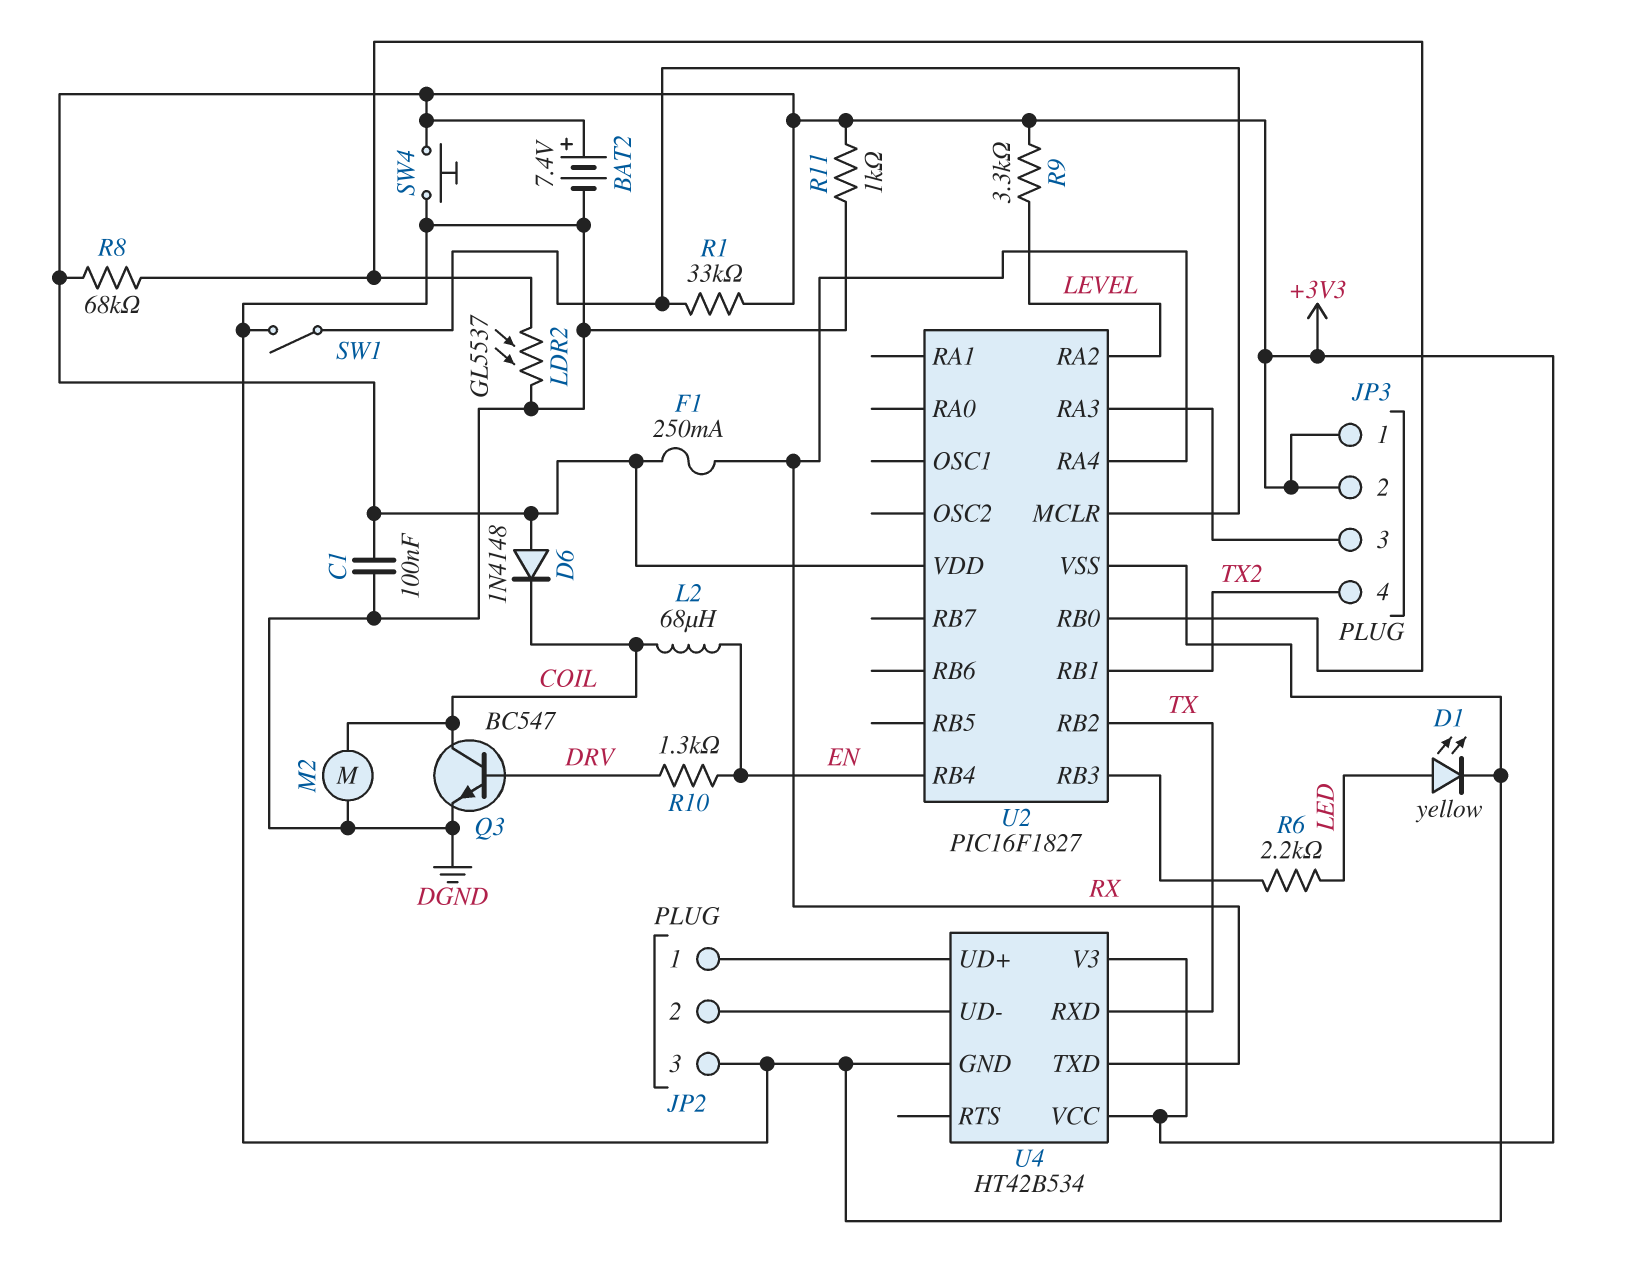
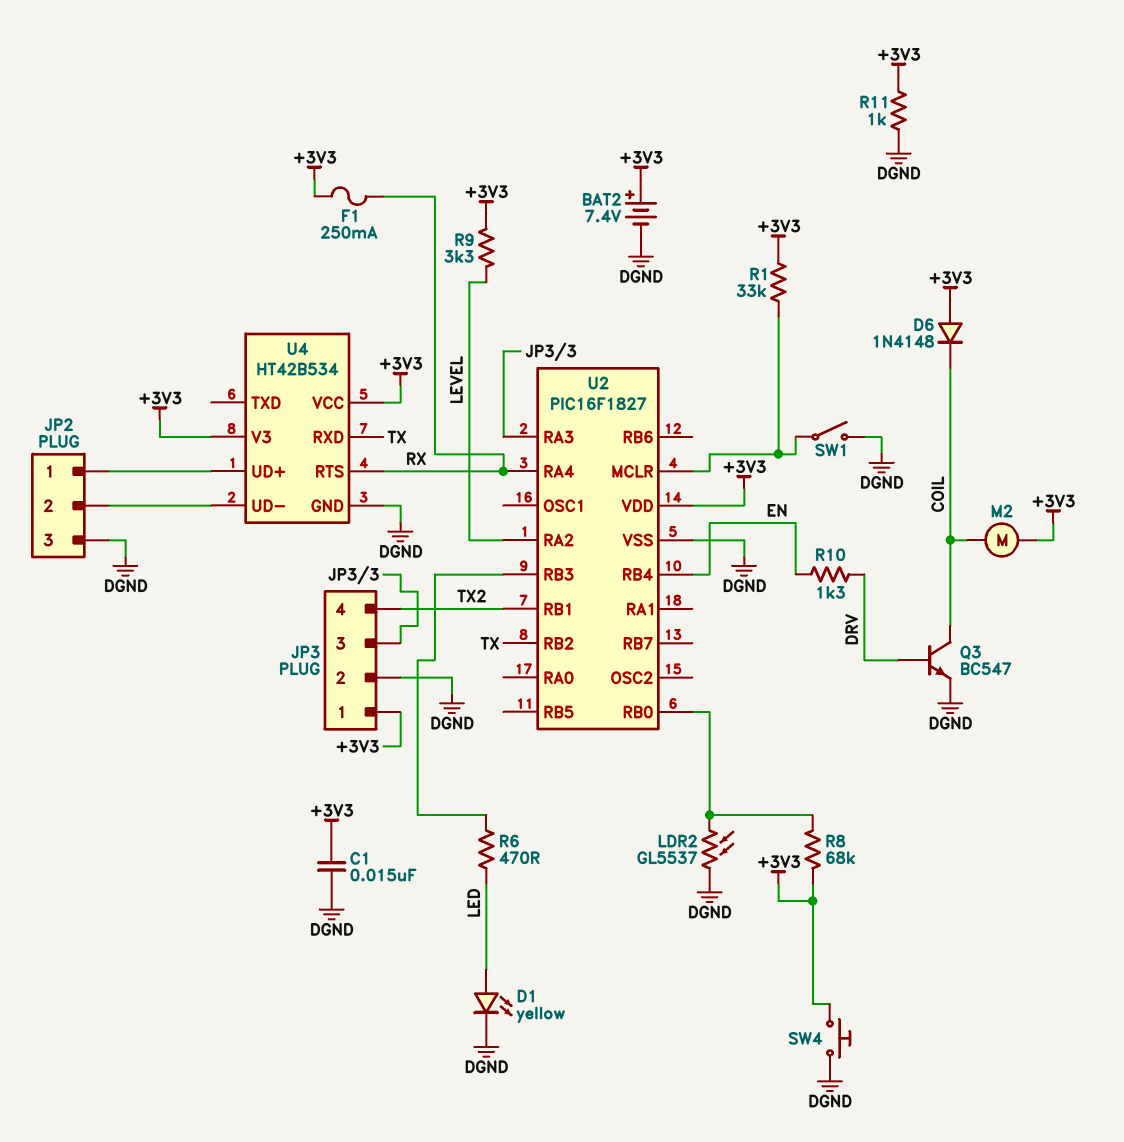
C1: 100nF (+3V3, DGND) -> 15nF (+3V3, DGND)
JP3 pin 2: +3V3 -> DGND
L2: 68uH (COIL, EN) -> none
M2: motor (COIL, DGND) -> motor (+3V3, COIL)
R6: 2.2k (LED, U2/RB3) -> 470 (LED, U2/RB3)
U4 pin RTS: none -> RX
U4 pin TXD: RX -> none

